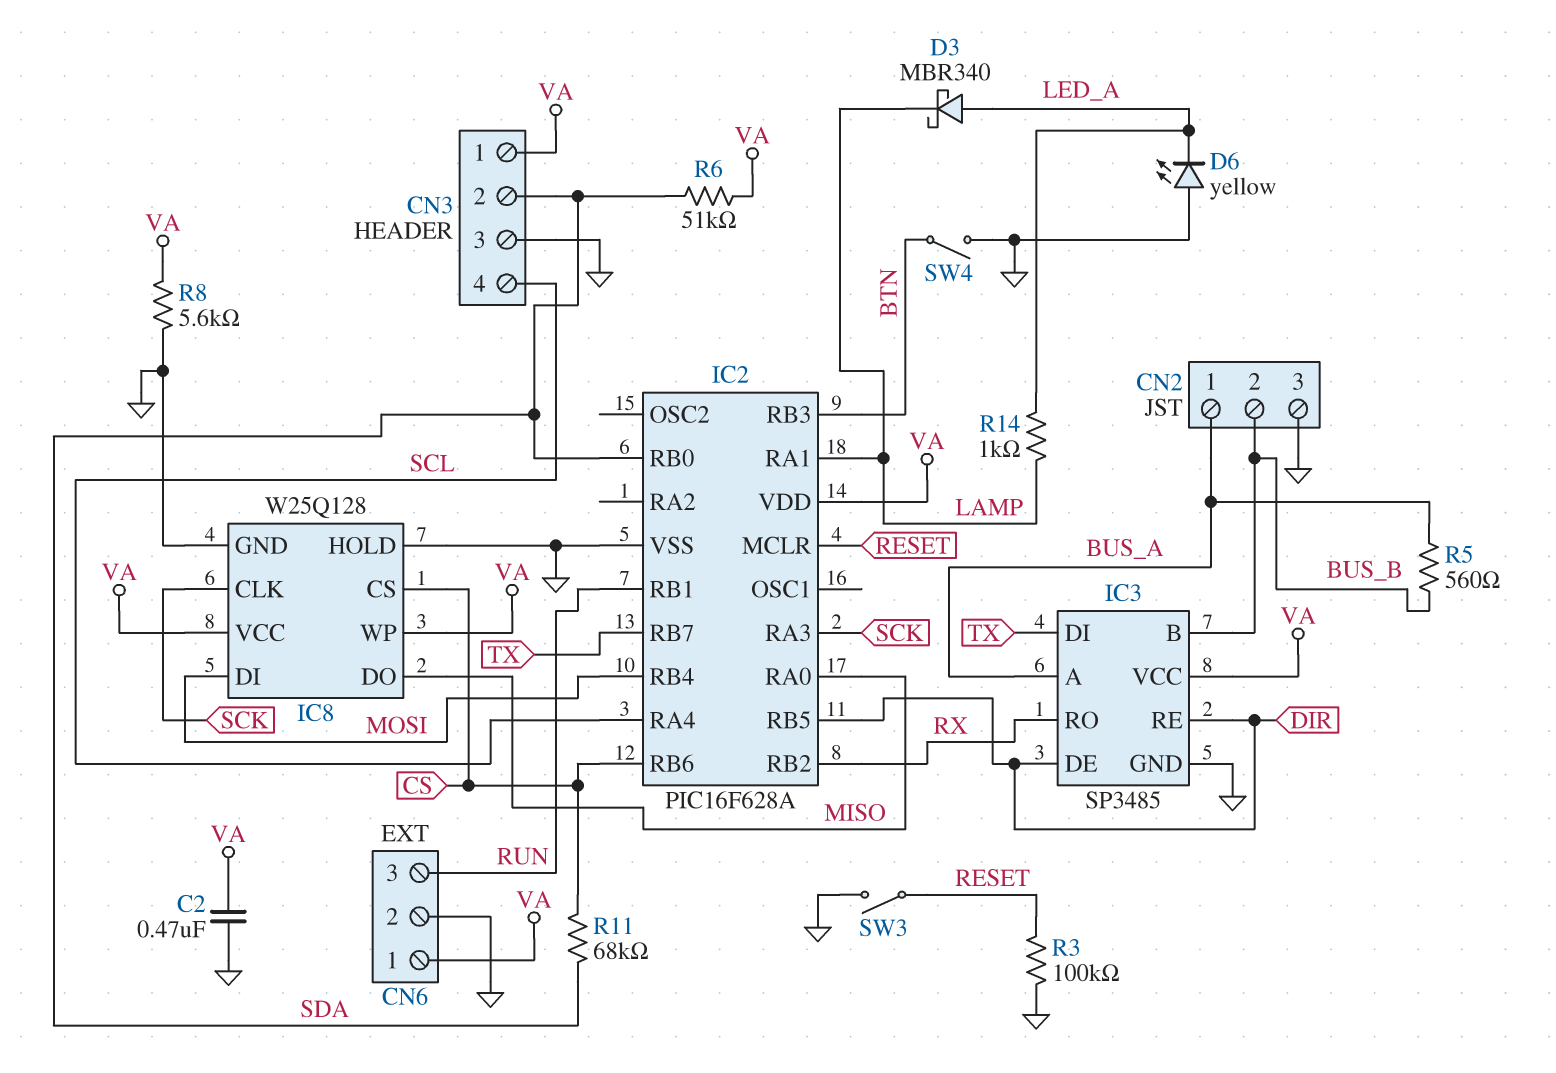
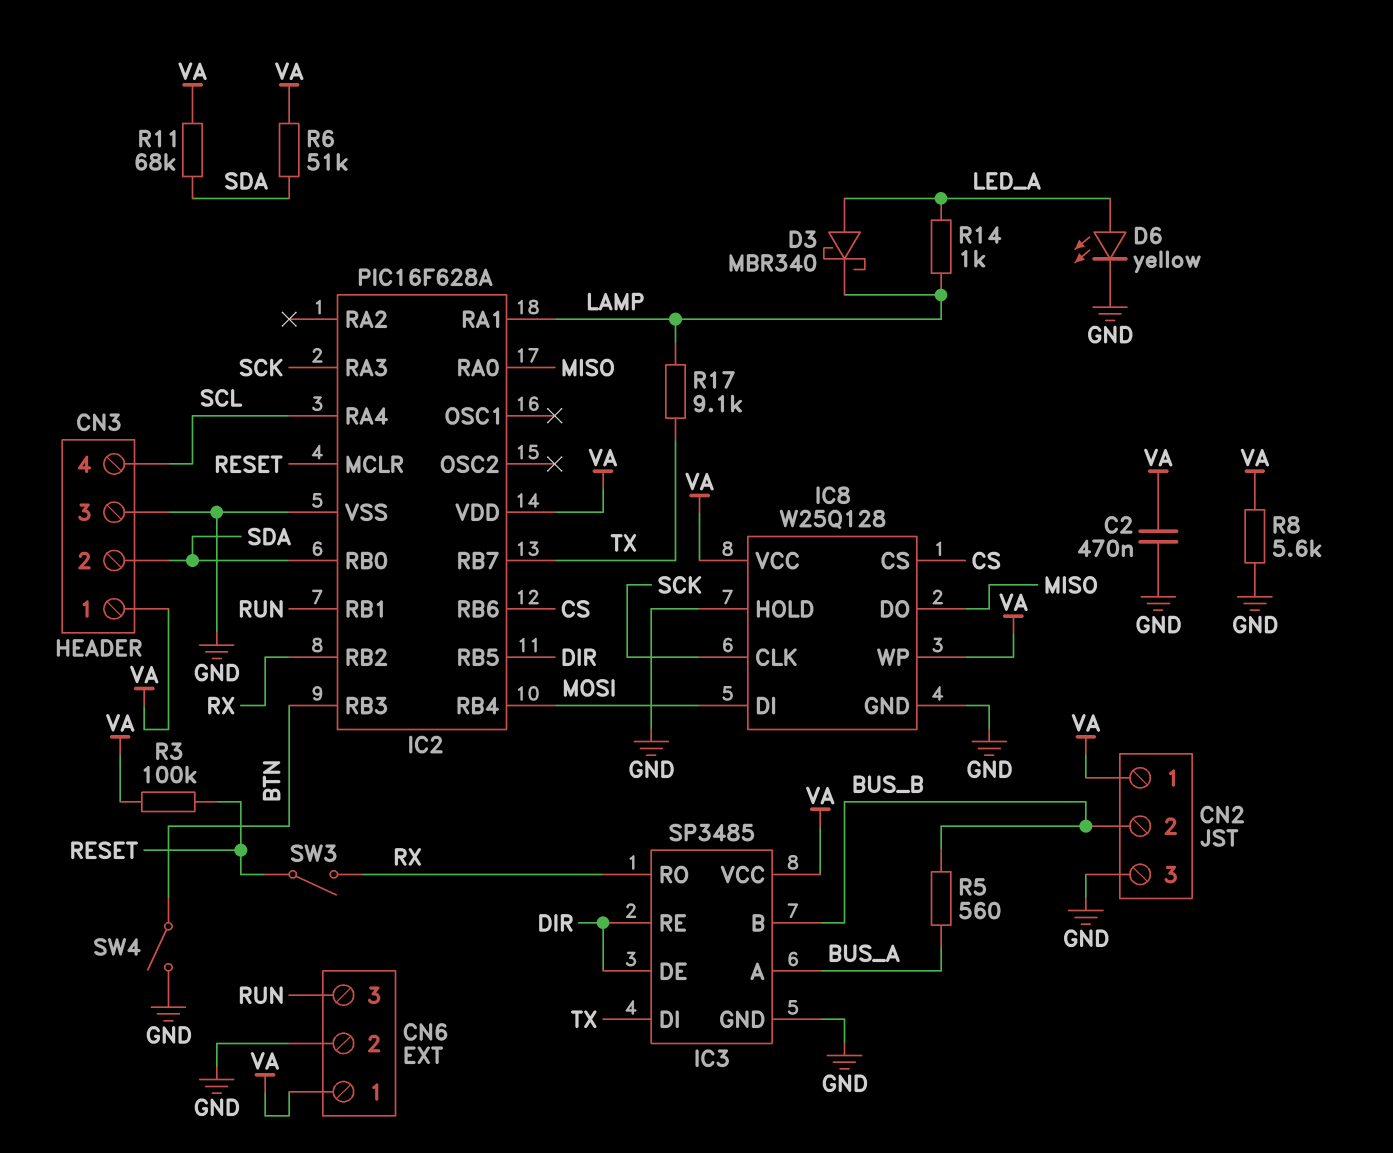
CN2 pin 1: BUS_A -> VA
D6: LED yellow (A GND, K LED_A) -> LED yellow (A LED_A, K GND)
R3: 100k (GND, RESET) -> 100k (RESET, VA)
R11: 68k (CS, SDA) -> 68k (SDA, VA)
R17: none -> 9.1k (LAMP, TX)
SW3: switch (GND, RESET) -> switch (RESET, RX)

